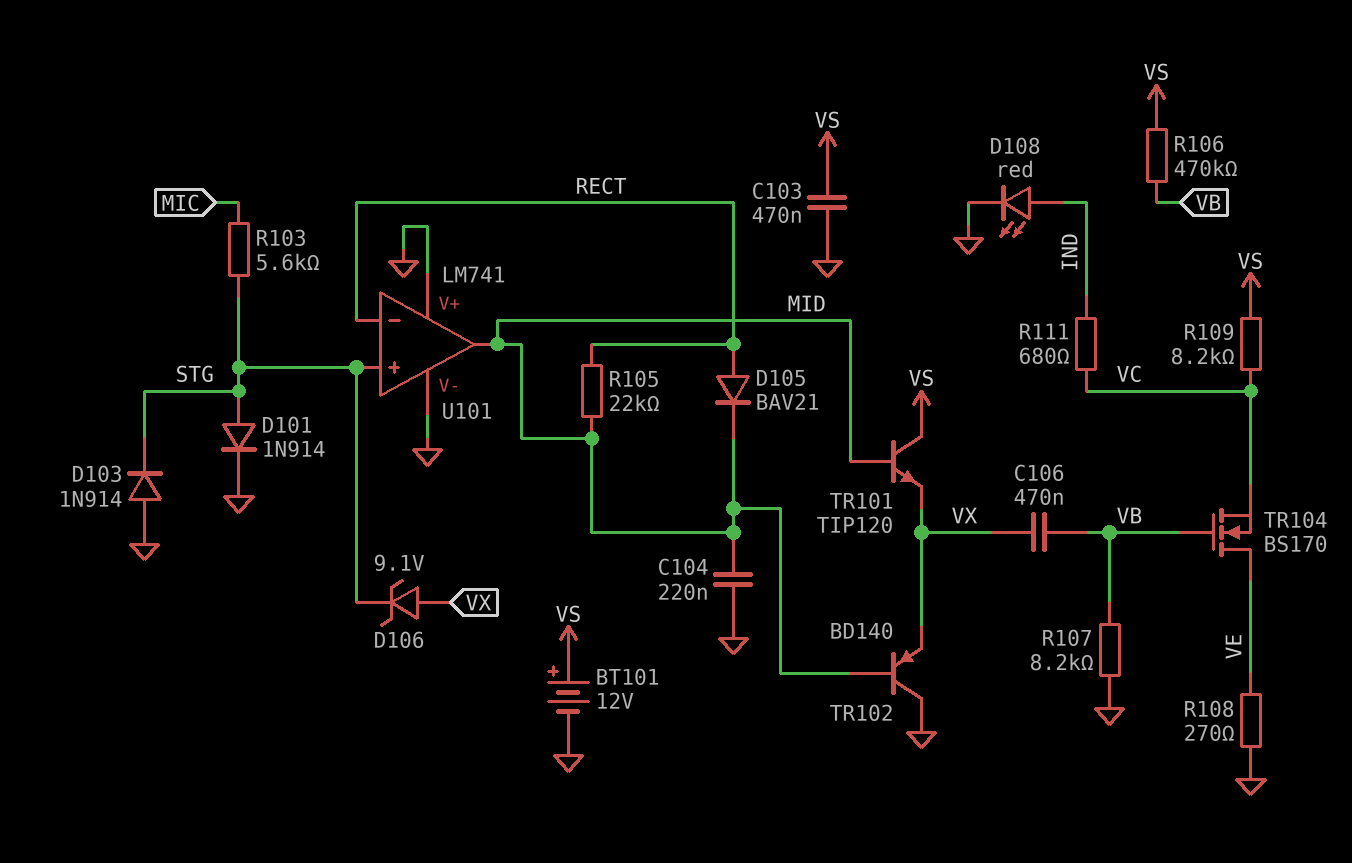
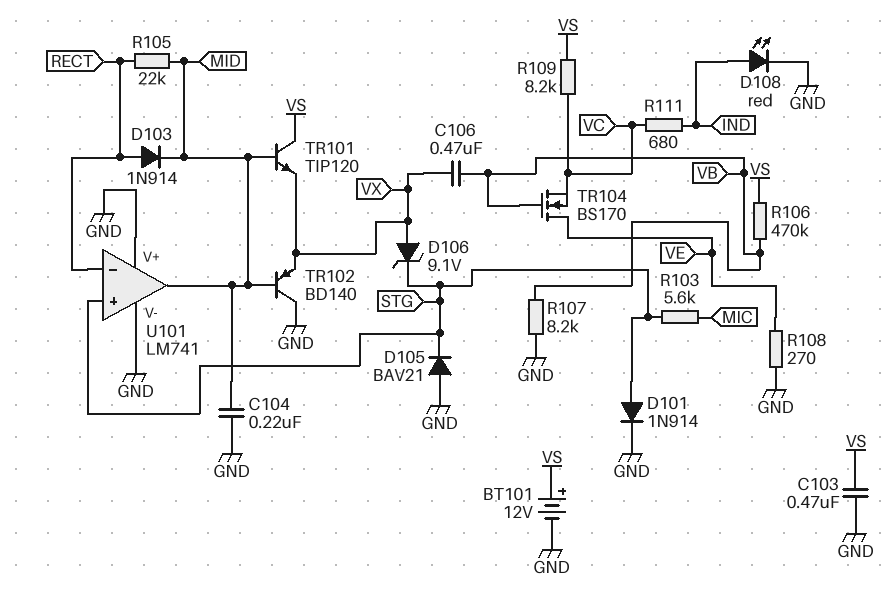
D103: diode 1N914 (A GND, K STG) -> diode 1N914 (A RECT, K MID)
D105: diode BAV21 (A RECT, K MID) -> diode BAV21 (A GND, K STG)

